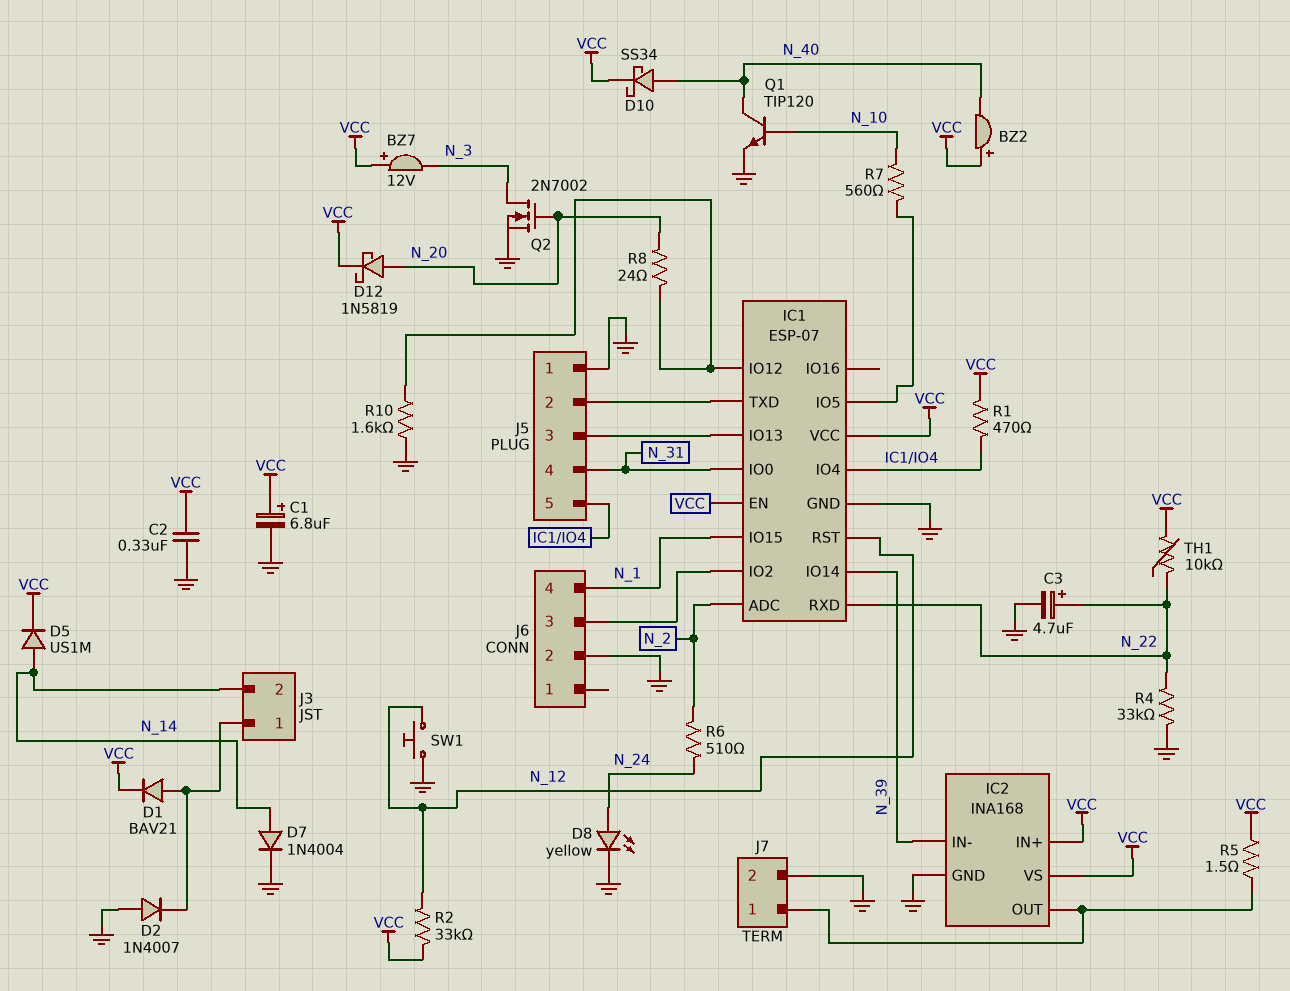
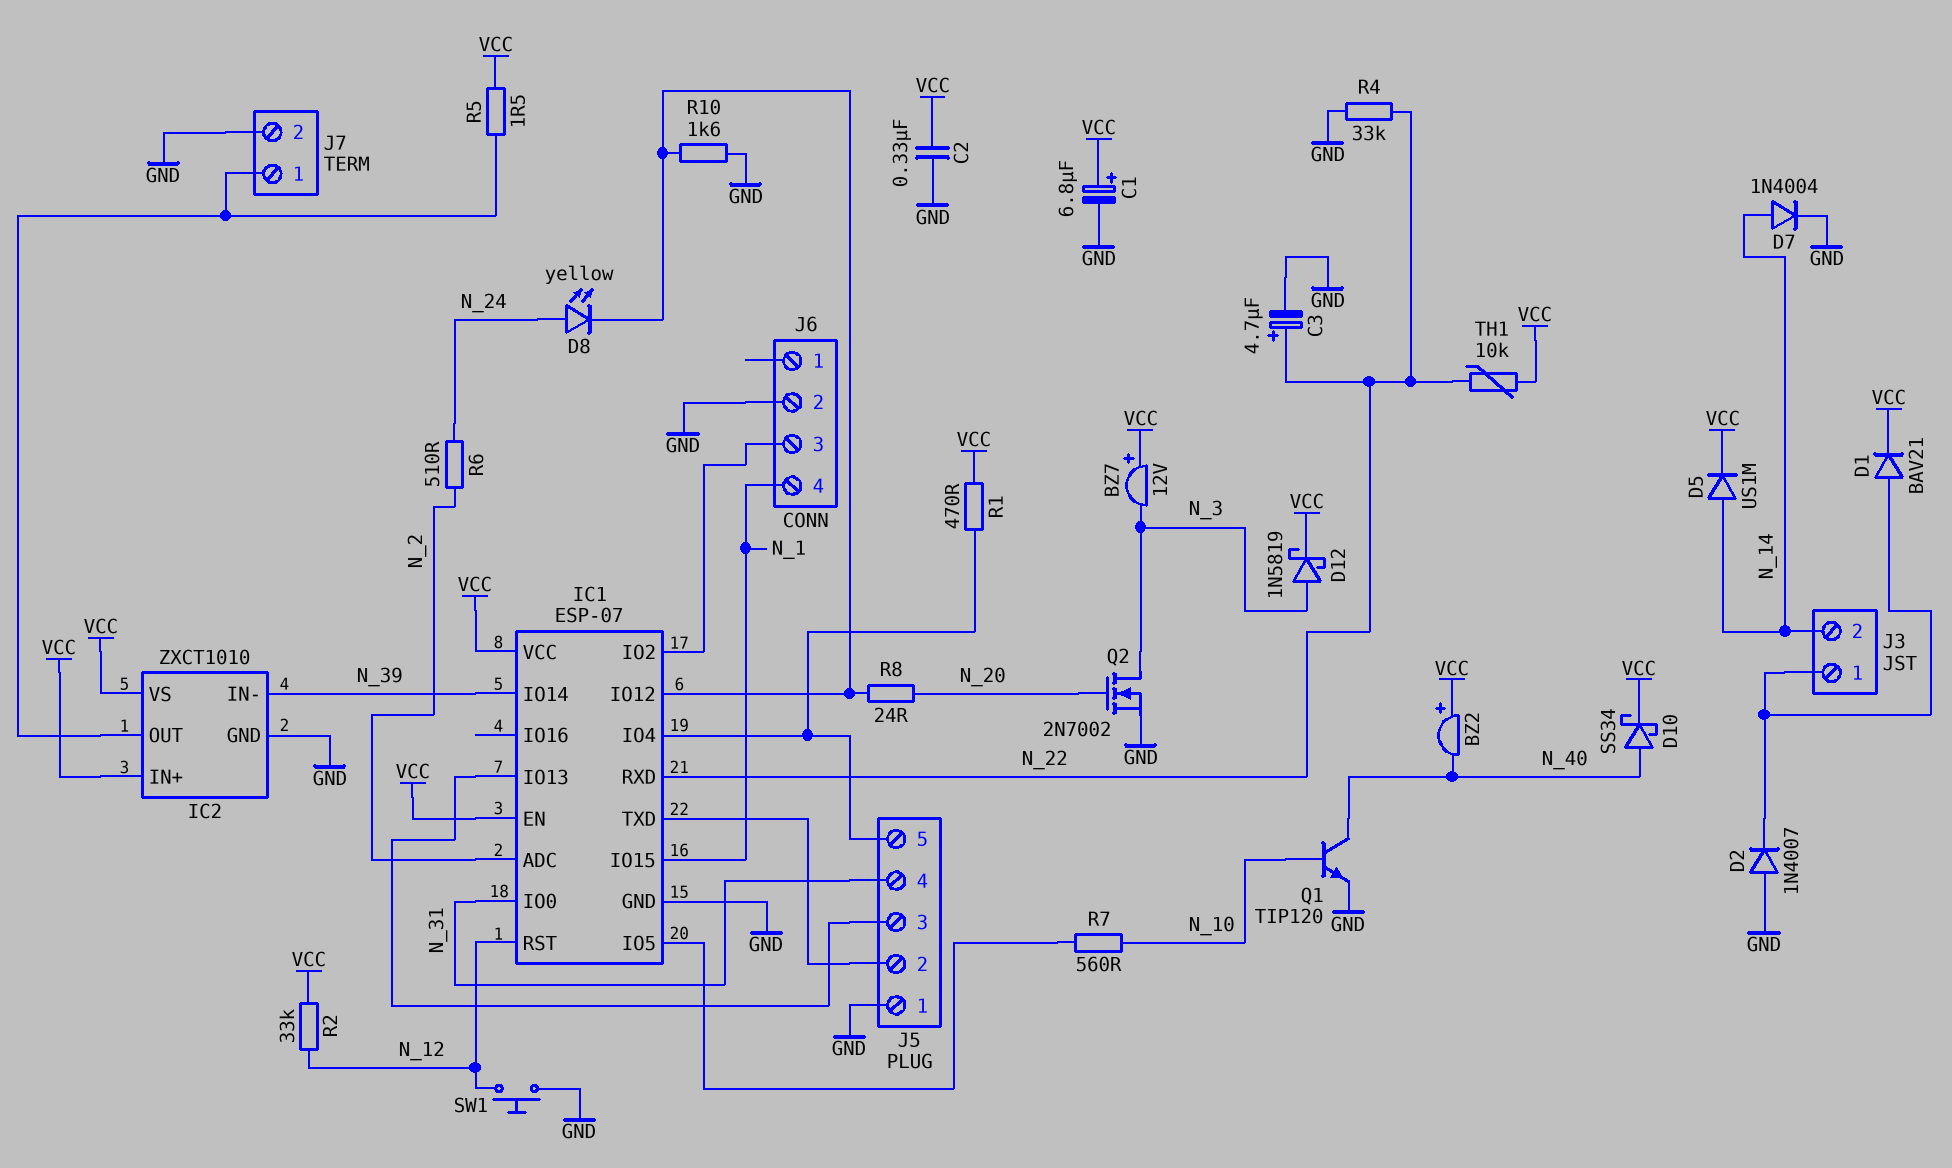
D8: LED yellow (A N_24, K GND) -> LED yellow (A N_24, K IC1/IO12)
D12: schottky 1N5819 (A N_20, K VCC) -> schottky 1N5819 (A N_3, K VCC)
IC2: INA168 -> ZXCT1010

